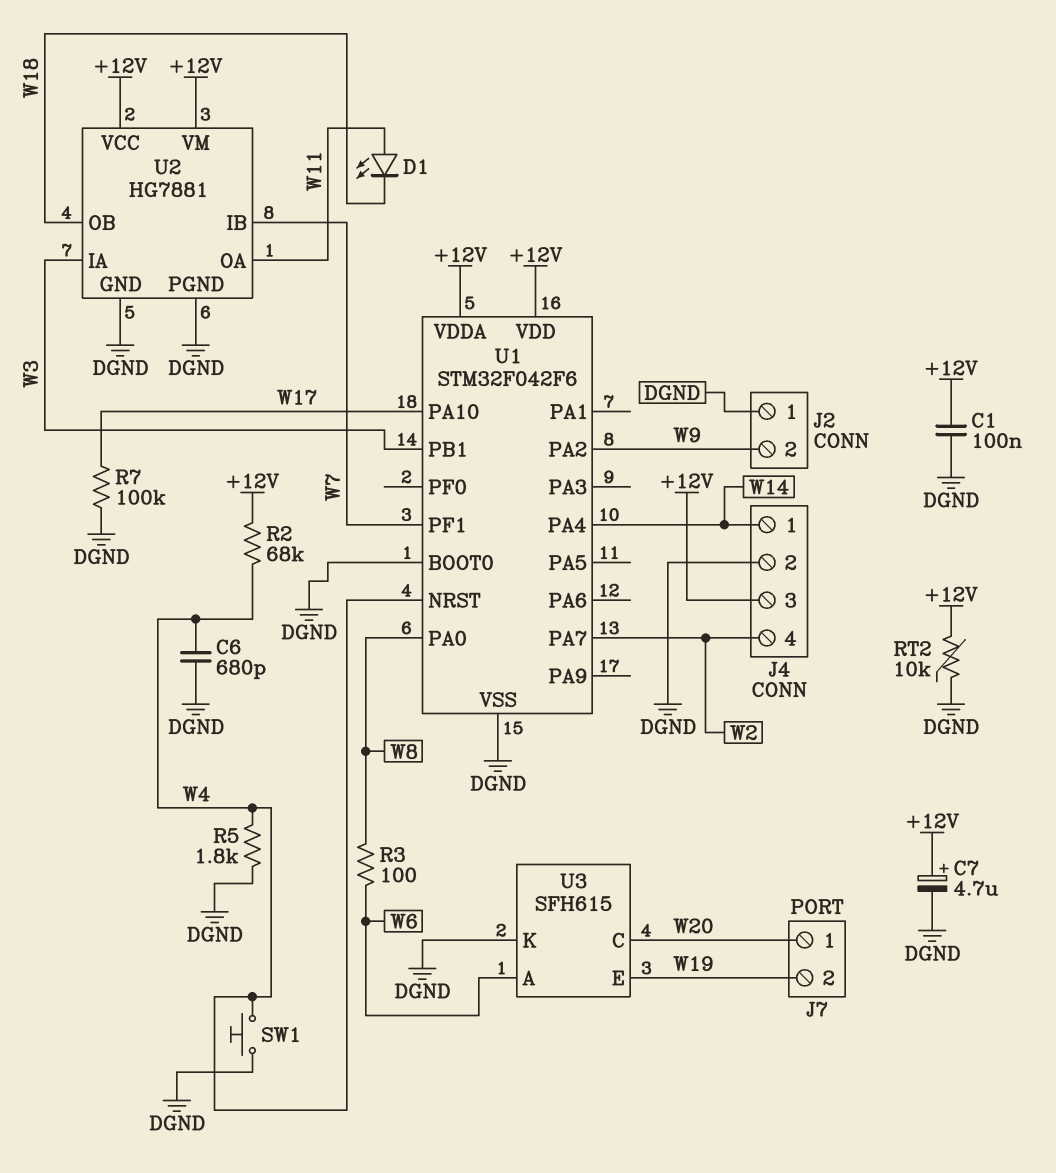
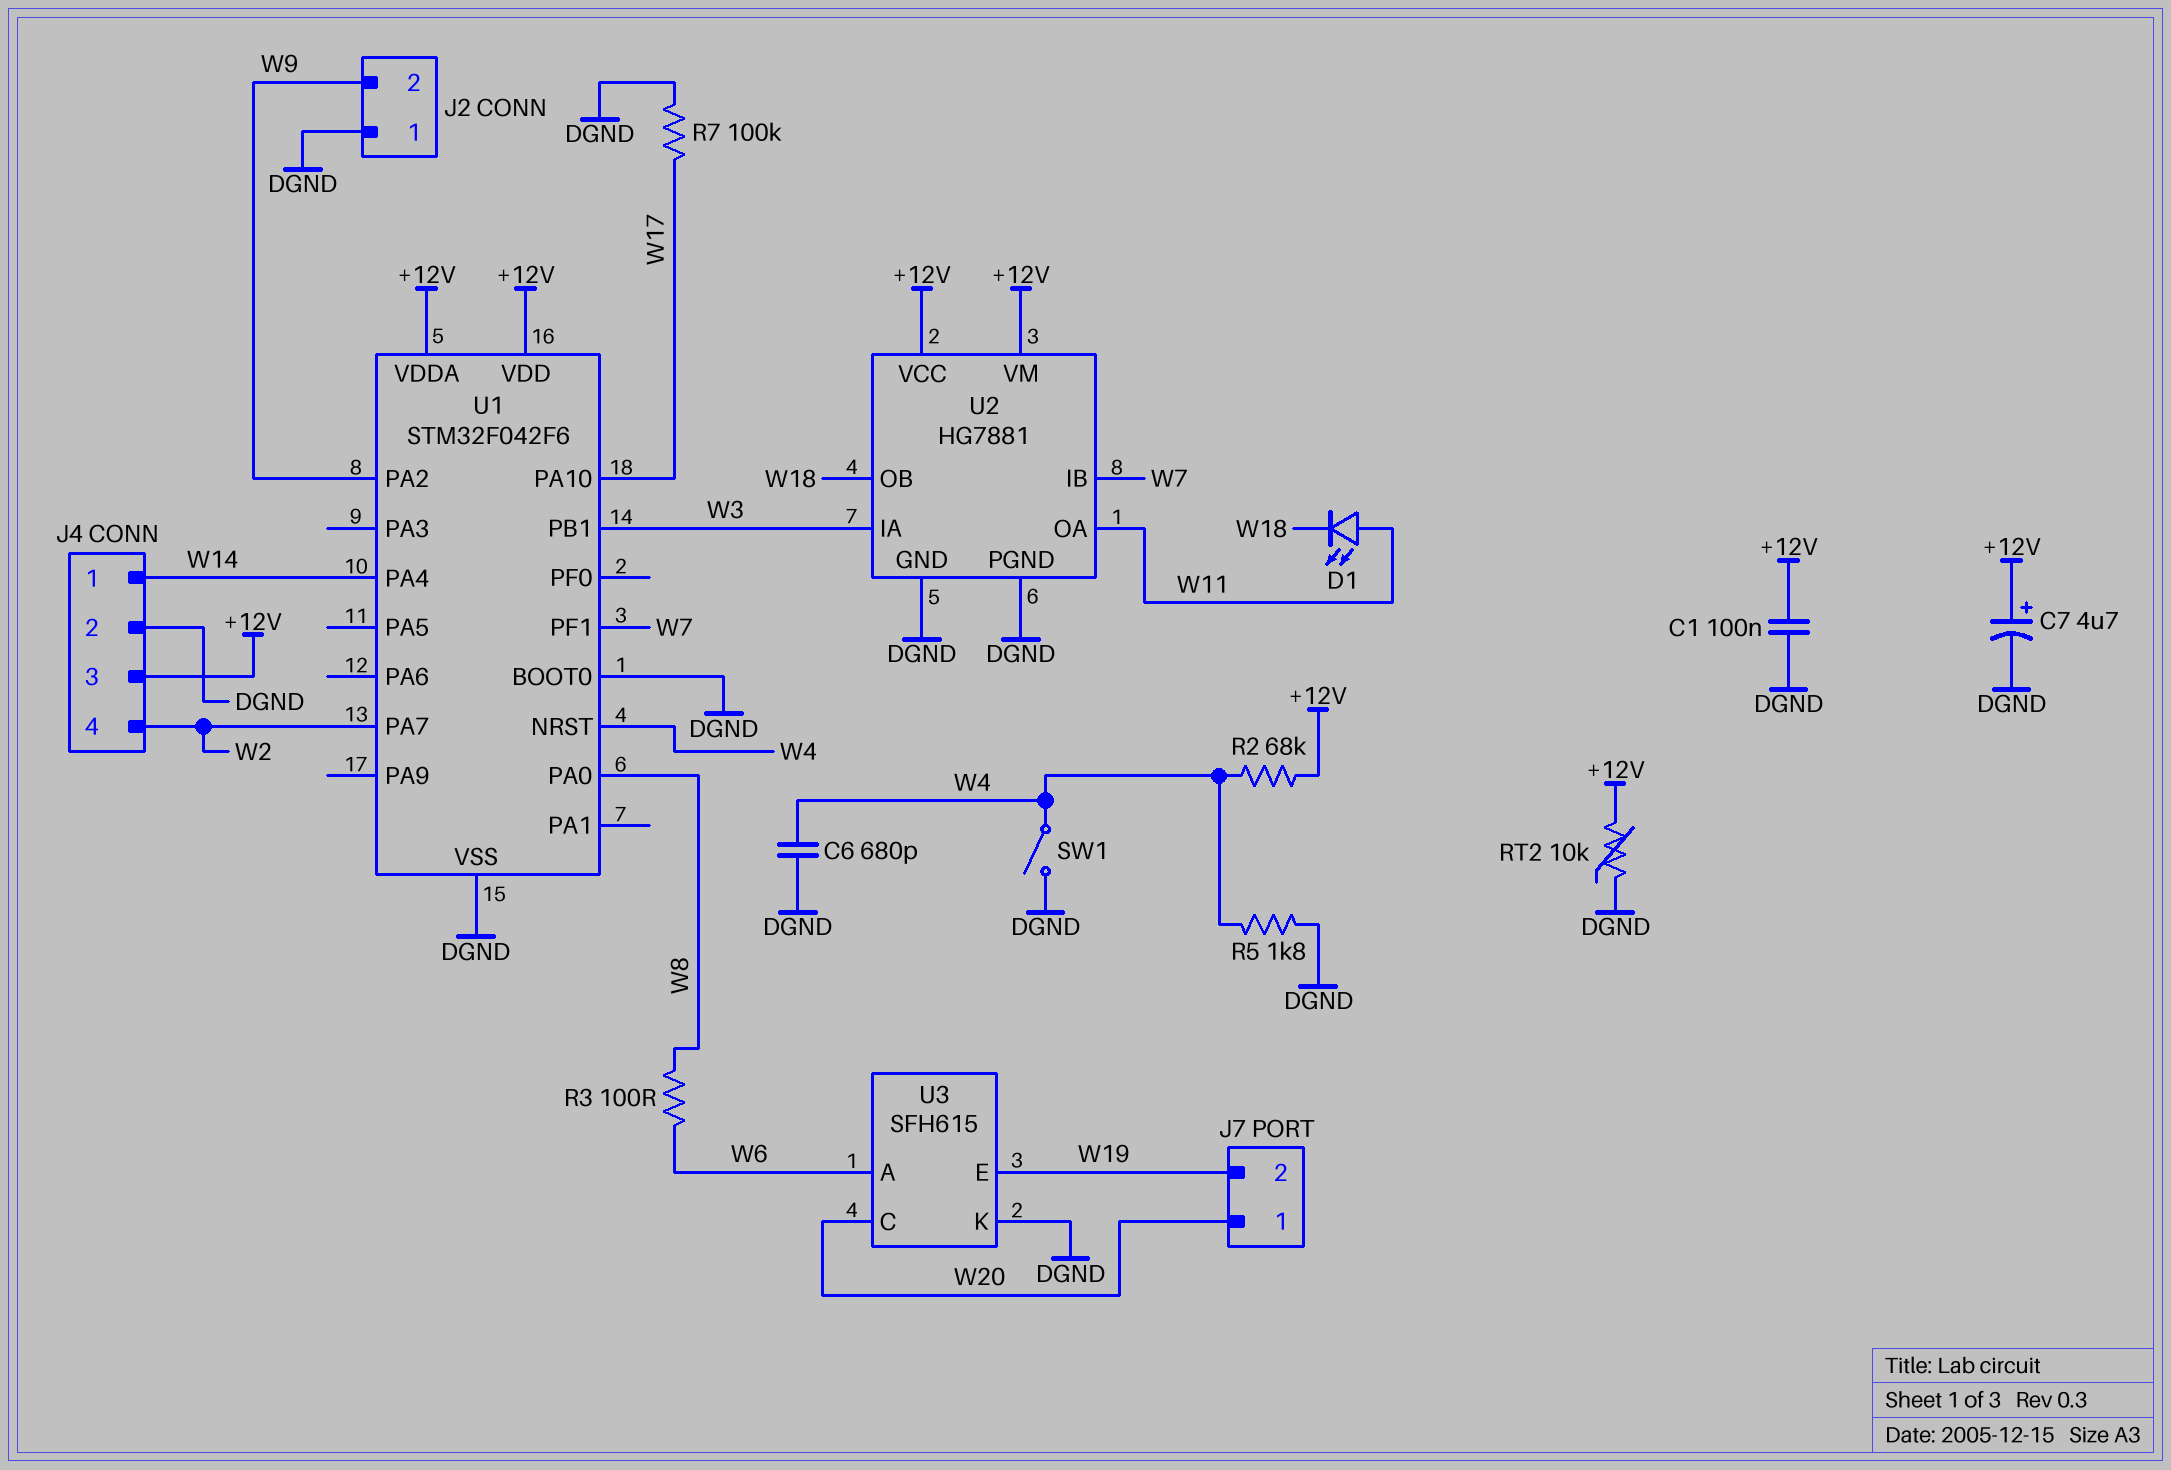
SW1: button (DGND, W4) -> switch (DGND, W4)

